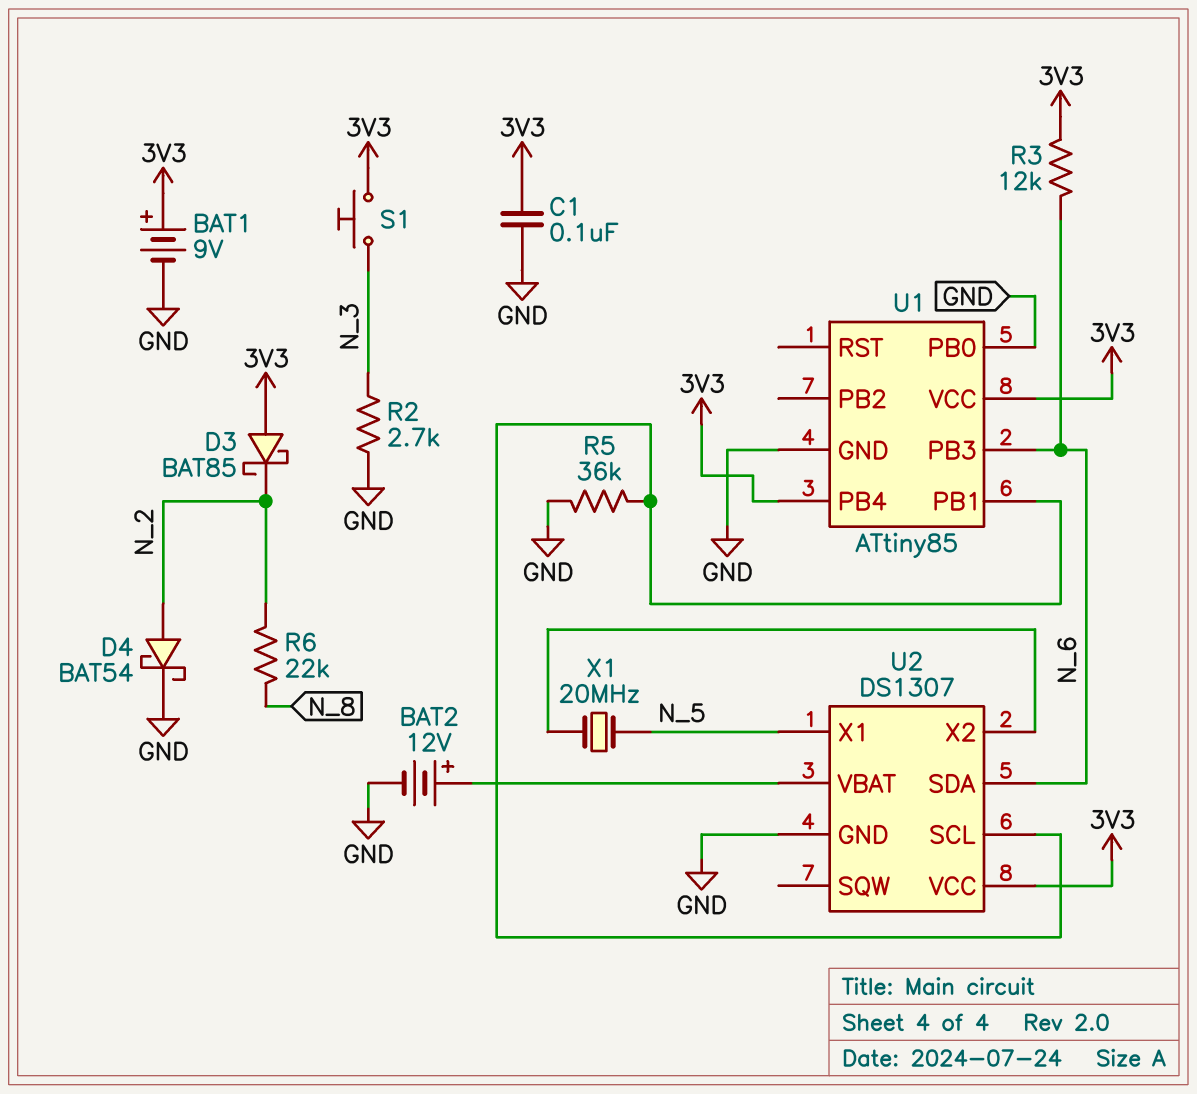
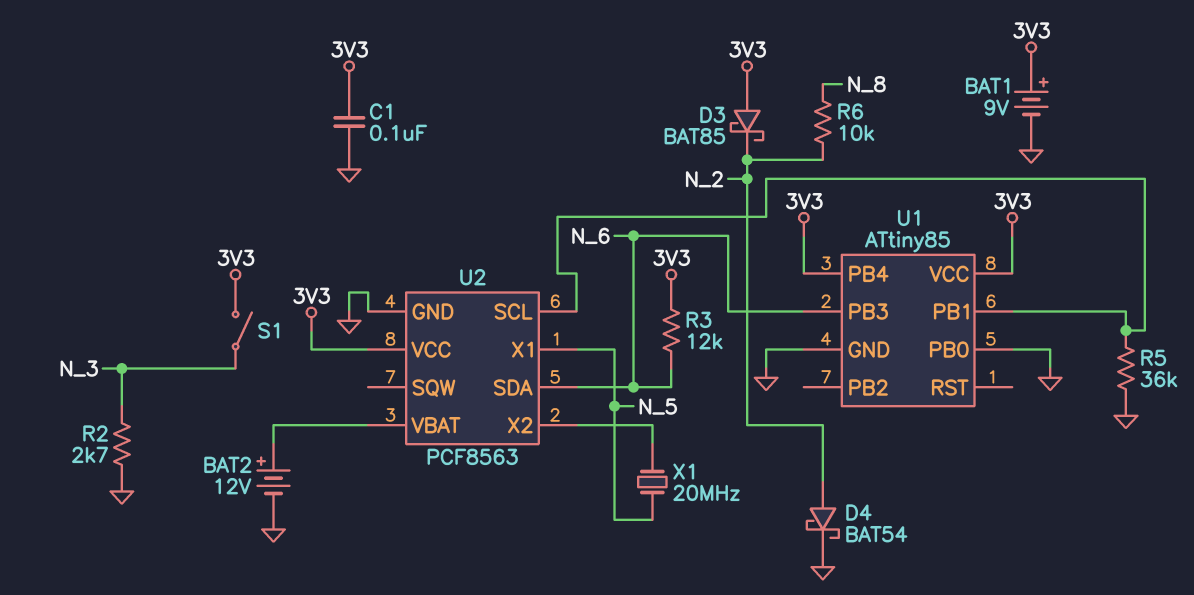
R6: 22k (N_2, N_8) -> 10k (N_2, N_8)
S1: button (3V3, N_3) -> switch (3V3, N_3)
U2: DS1307 -> PCF8563

